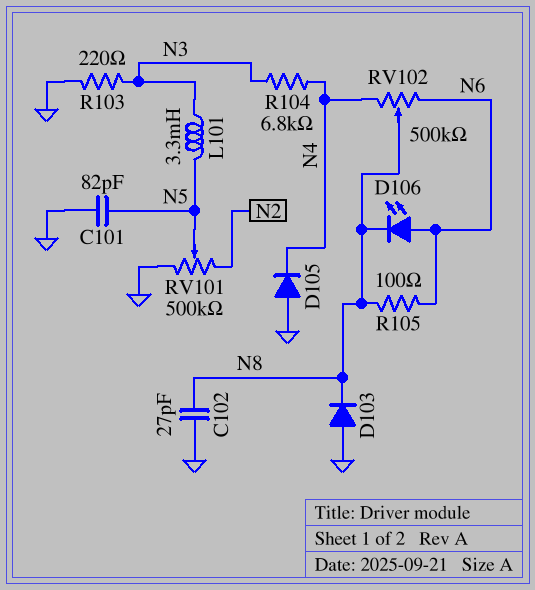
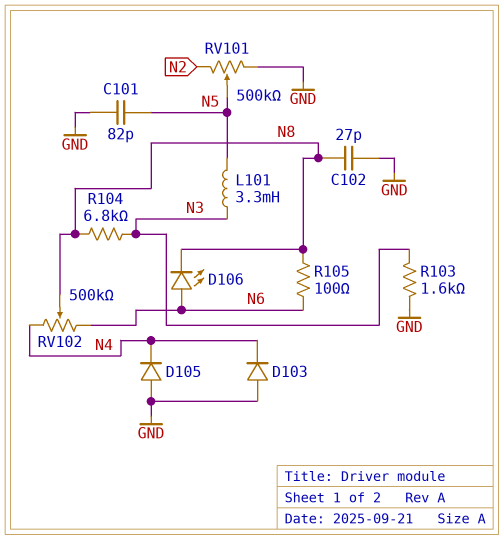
D103: diode (A GND, K N8) -> diode (A GND, K N4)
R103: 220 (GND, N3) -> 1.6k (GND, N3)
R104: 6.8k (N3, N4) -> 6.8k (N3, N8)

